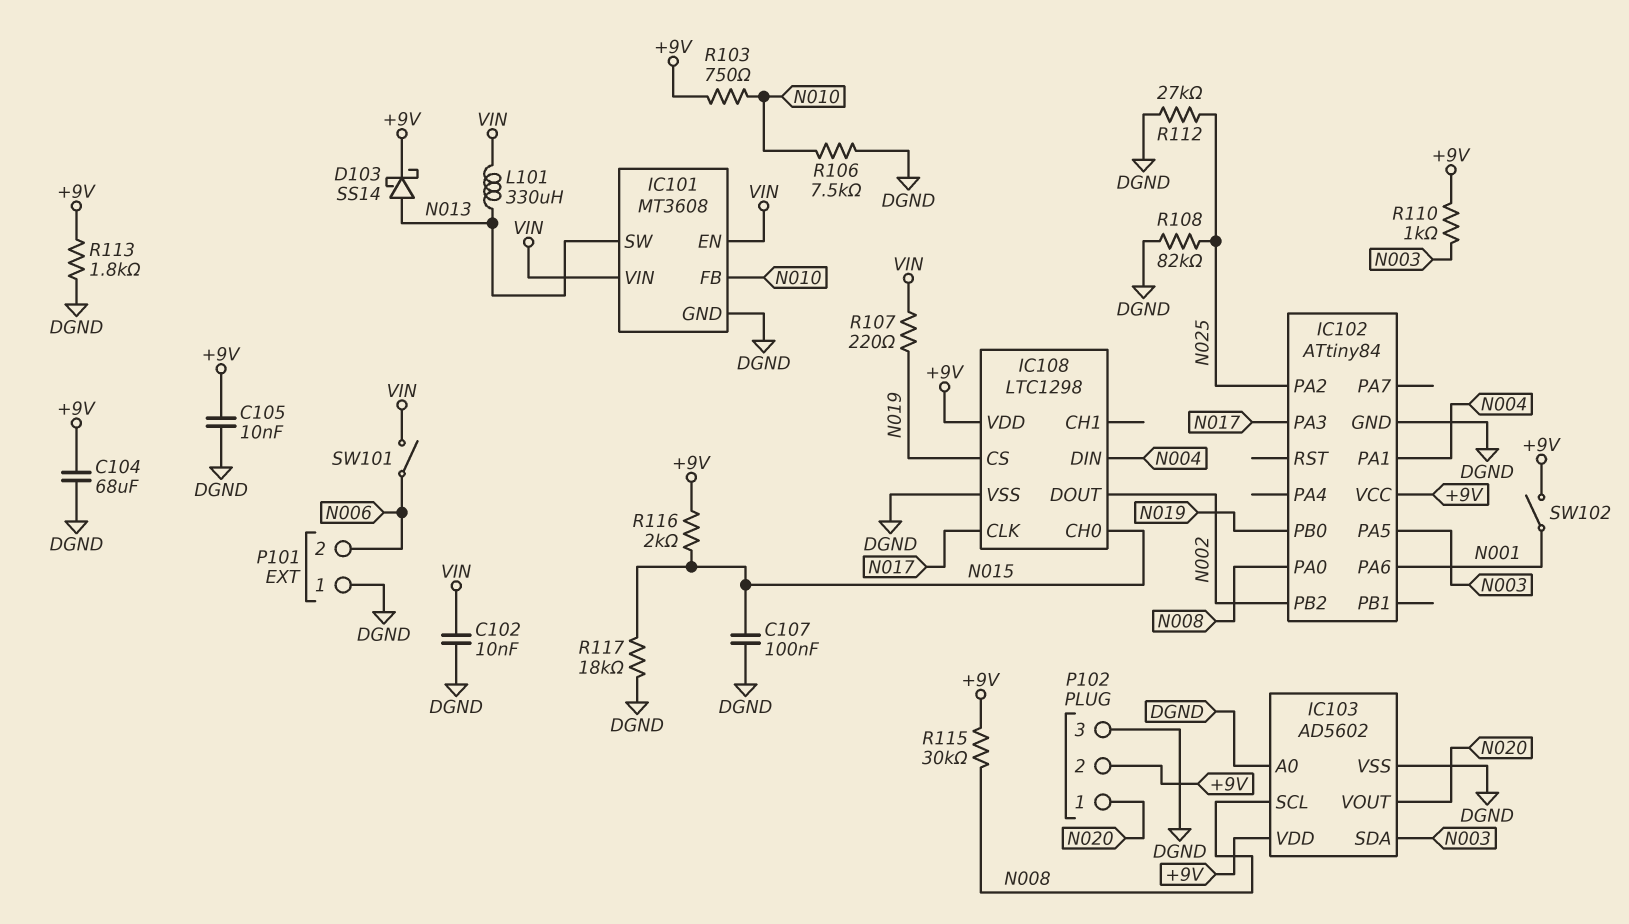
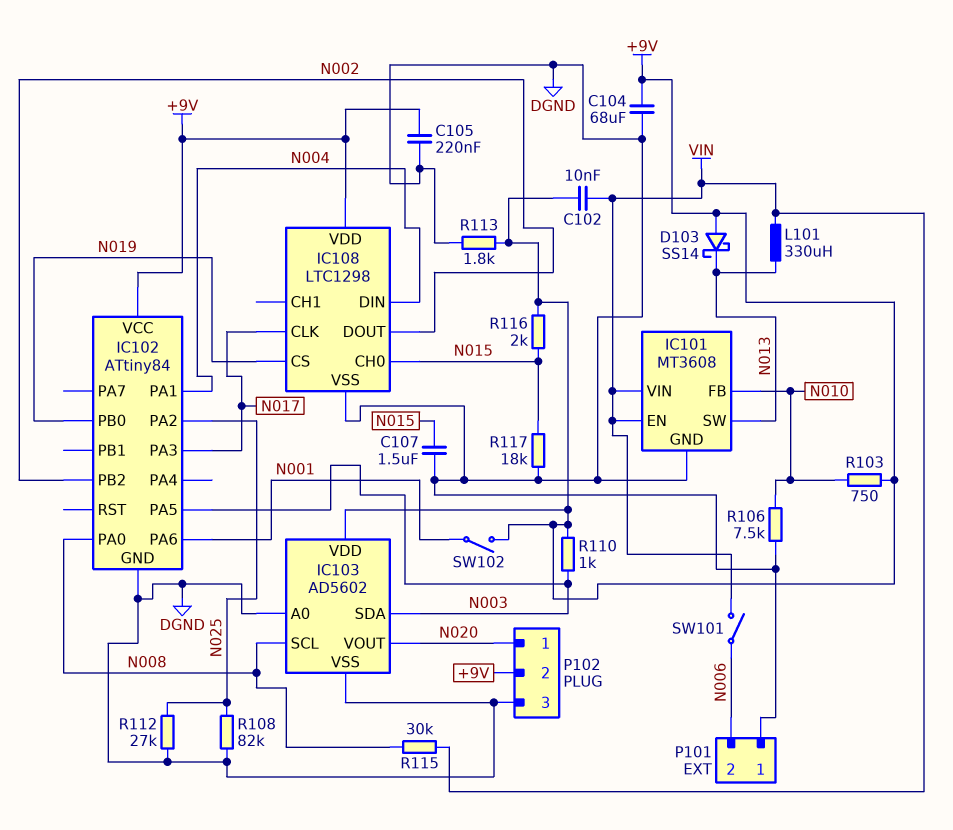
C102: 10nF (DGND, VIN) -> 10nF (+9V, VIN)
C105: 10nF (+9V, DGND) -> 220nF (+9V, DGND)
C107: 100nF (DGND, N015) -> 1.5uF (DGND, N015)
D103: schottky SS14 (A N013, K +9V) -> schottky SS14 (A +9V, K N013)
R107: 220 (N019, VIN) -> none
R115: 30k (+9V, N008) -> 30k (N008, VIN)

